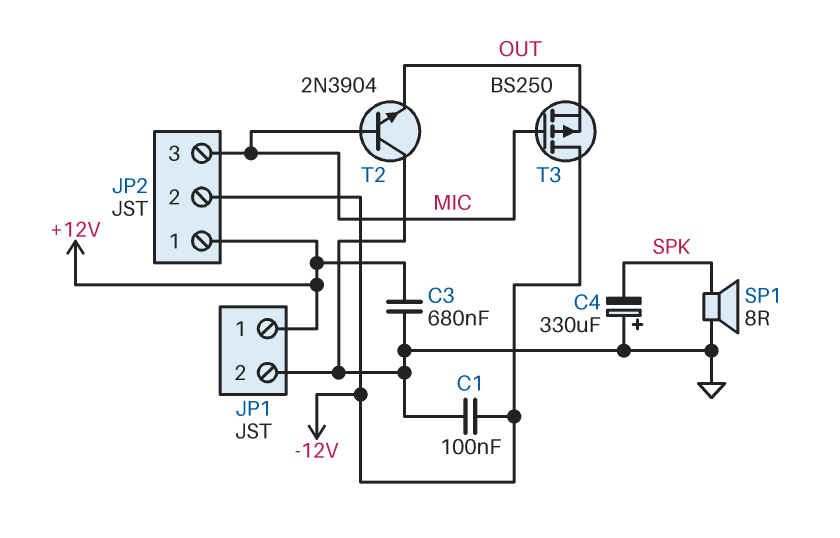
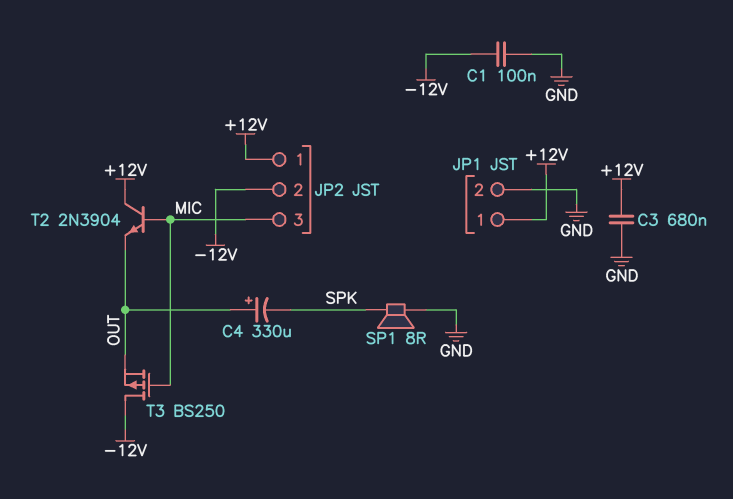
C4: 330uF (plus GND, minus SPK) -> 330uF (plus OUT, minus SPK)
T2: NPN 2N3904 (B MIC, C GND, E OUT) -> NPN 2N3904 (B MIC, C +12V, E OUT)

